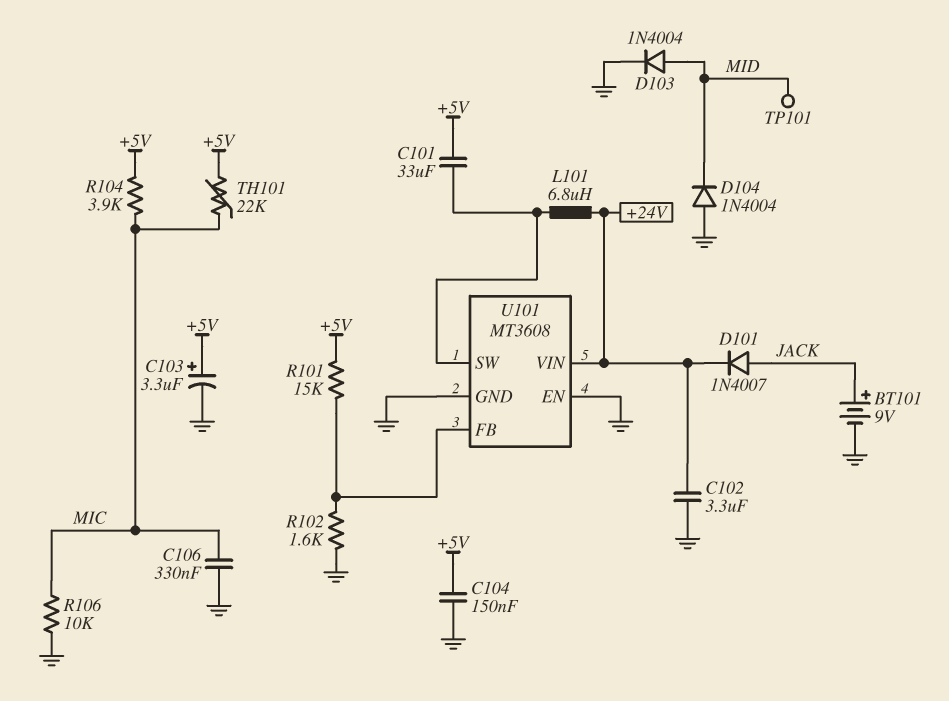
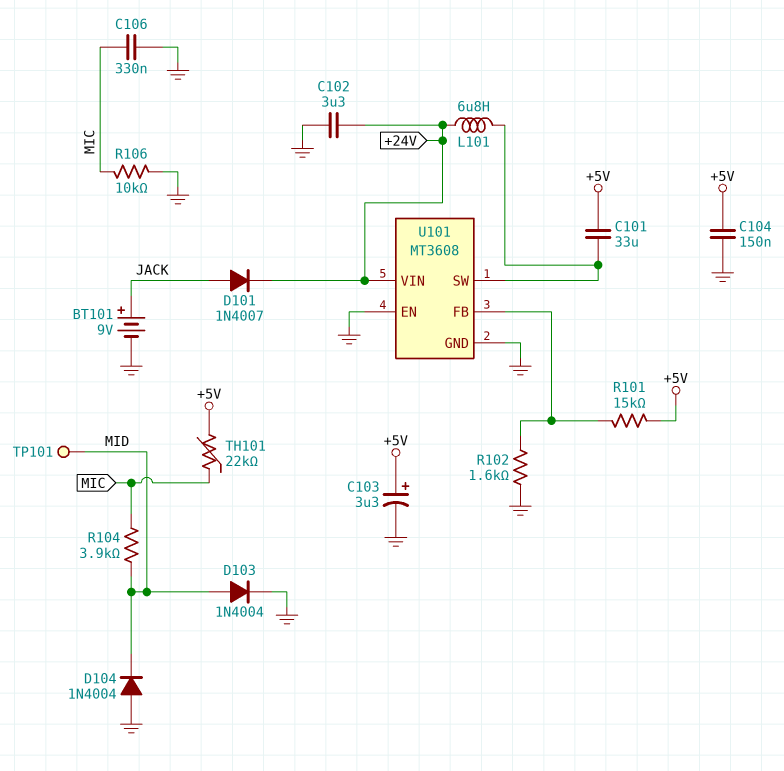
R104: 3.9k (+5V, MIC) -> 3.9k (MIC, MID)

